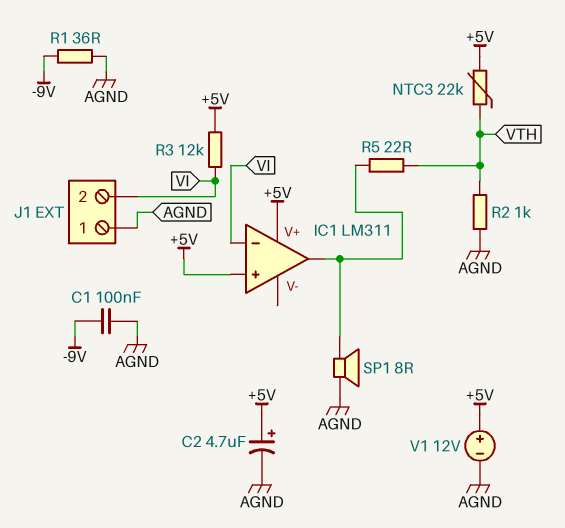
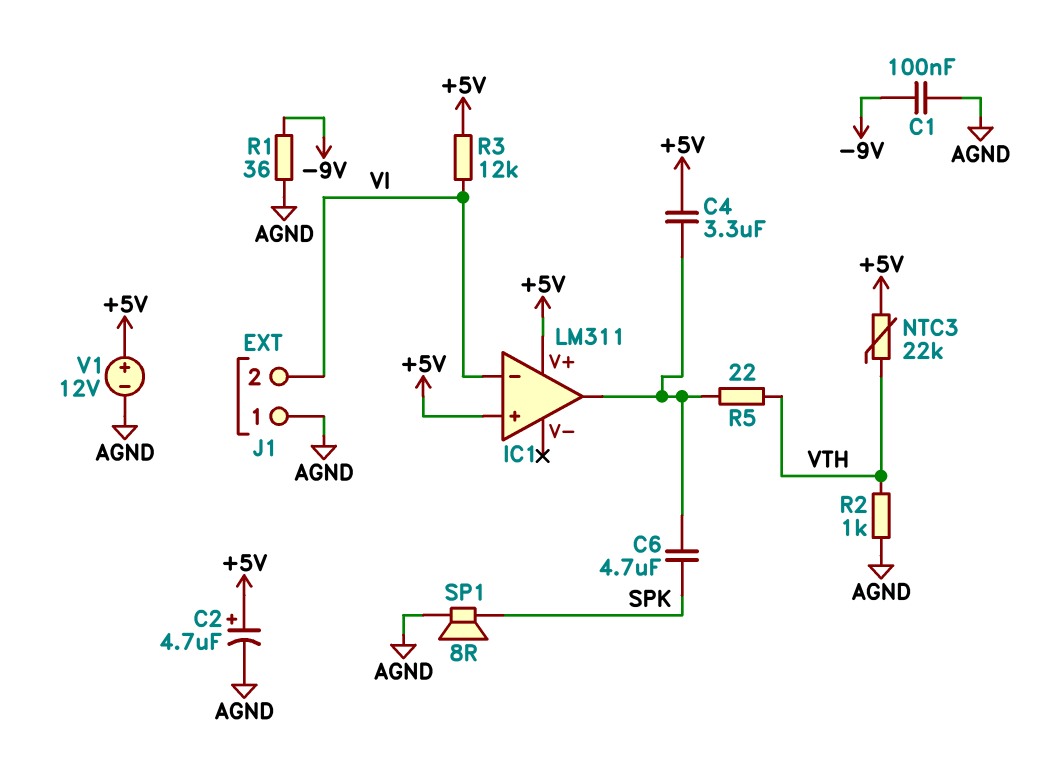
C4: none -> 3.3uF (+5V, IC1/out)
C6: none -> 4.7uF (IC1/out, SPK)
SP1: speaker 8R (AGND, IC1/out) -> speaker 8R (AGND, SPK)

